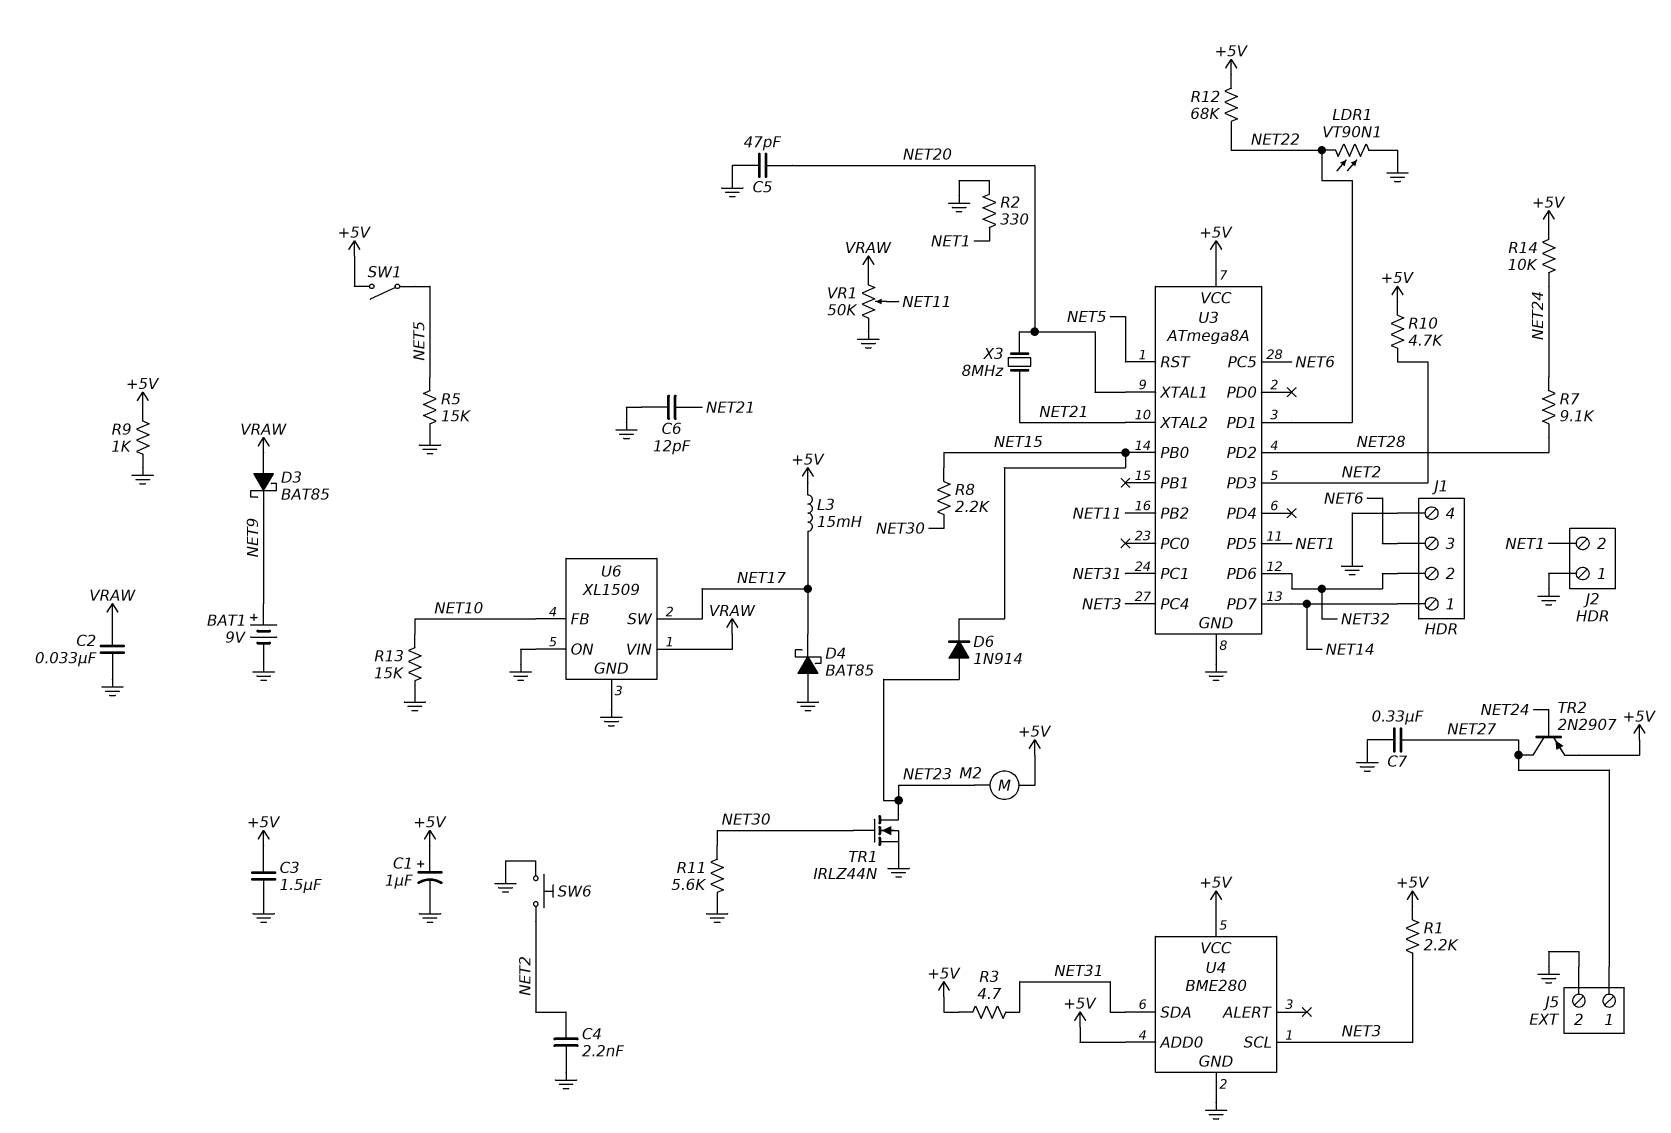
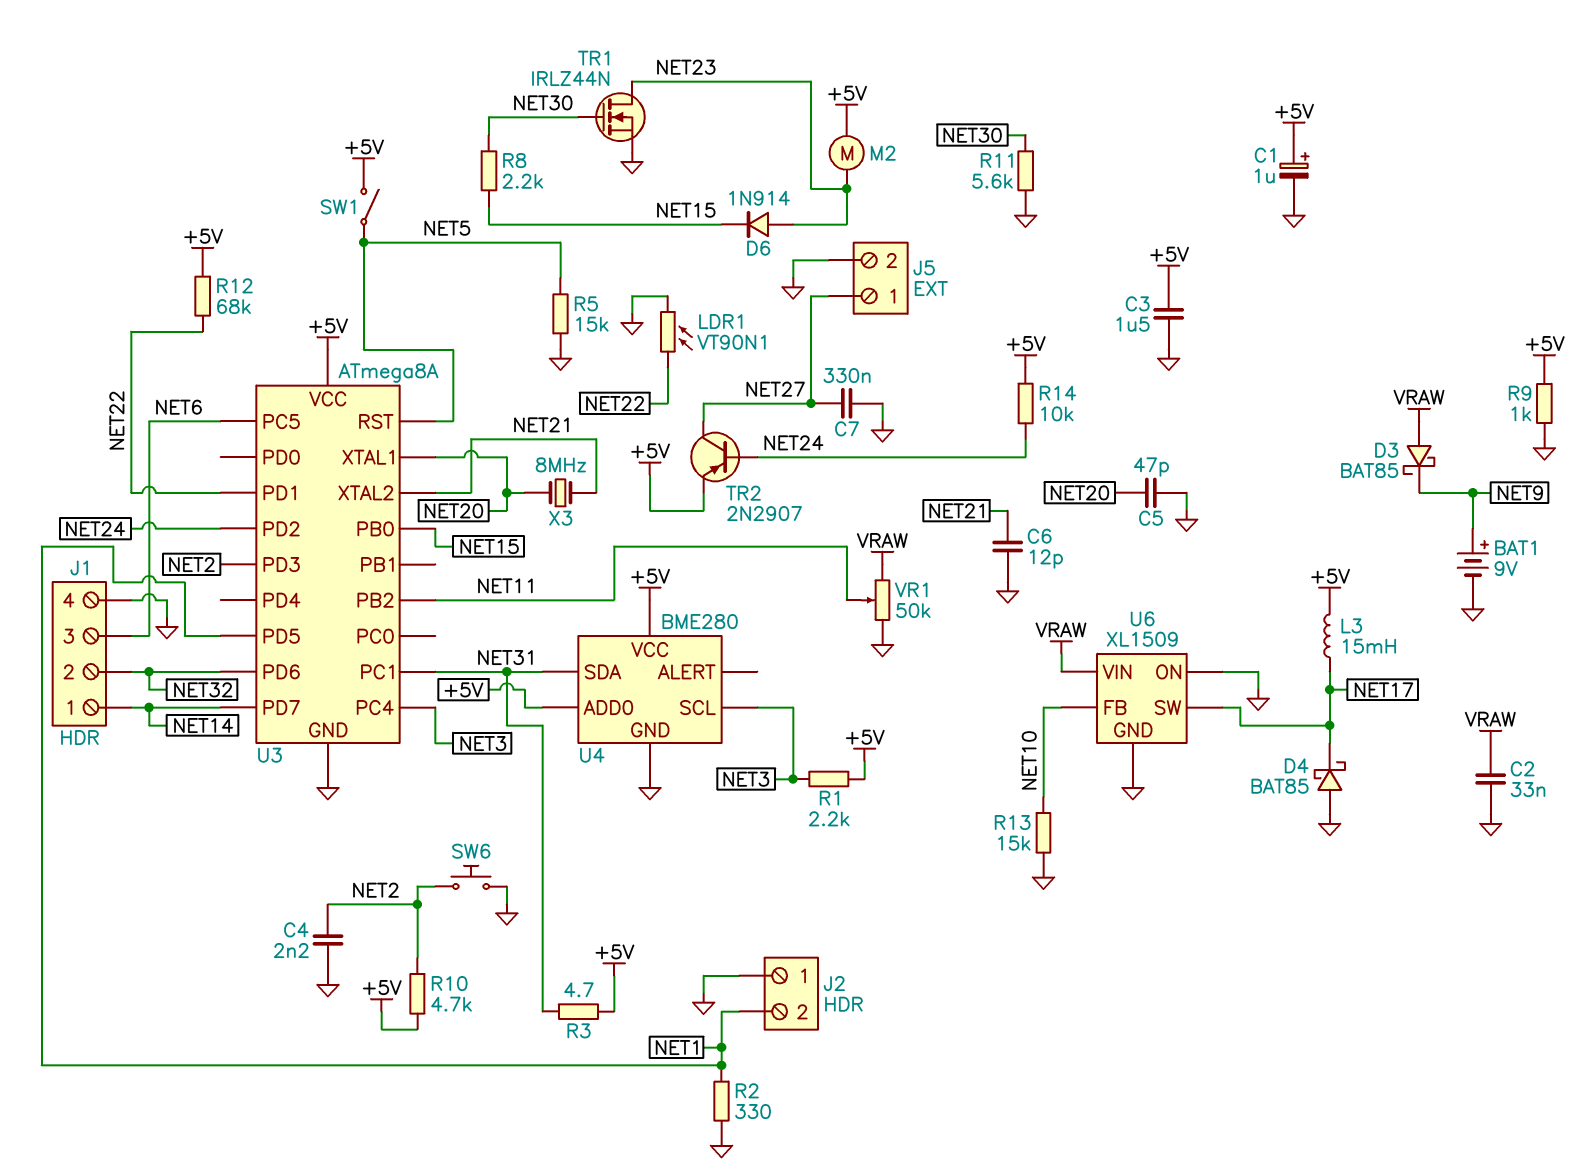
R7: 9.1k (NET24, NET28) -> none
U3 pin PD2: NET28 -> NET24

